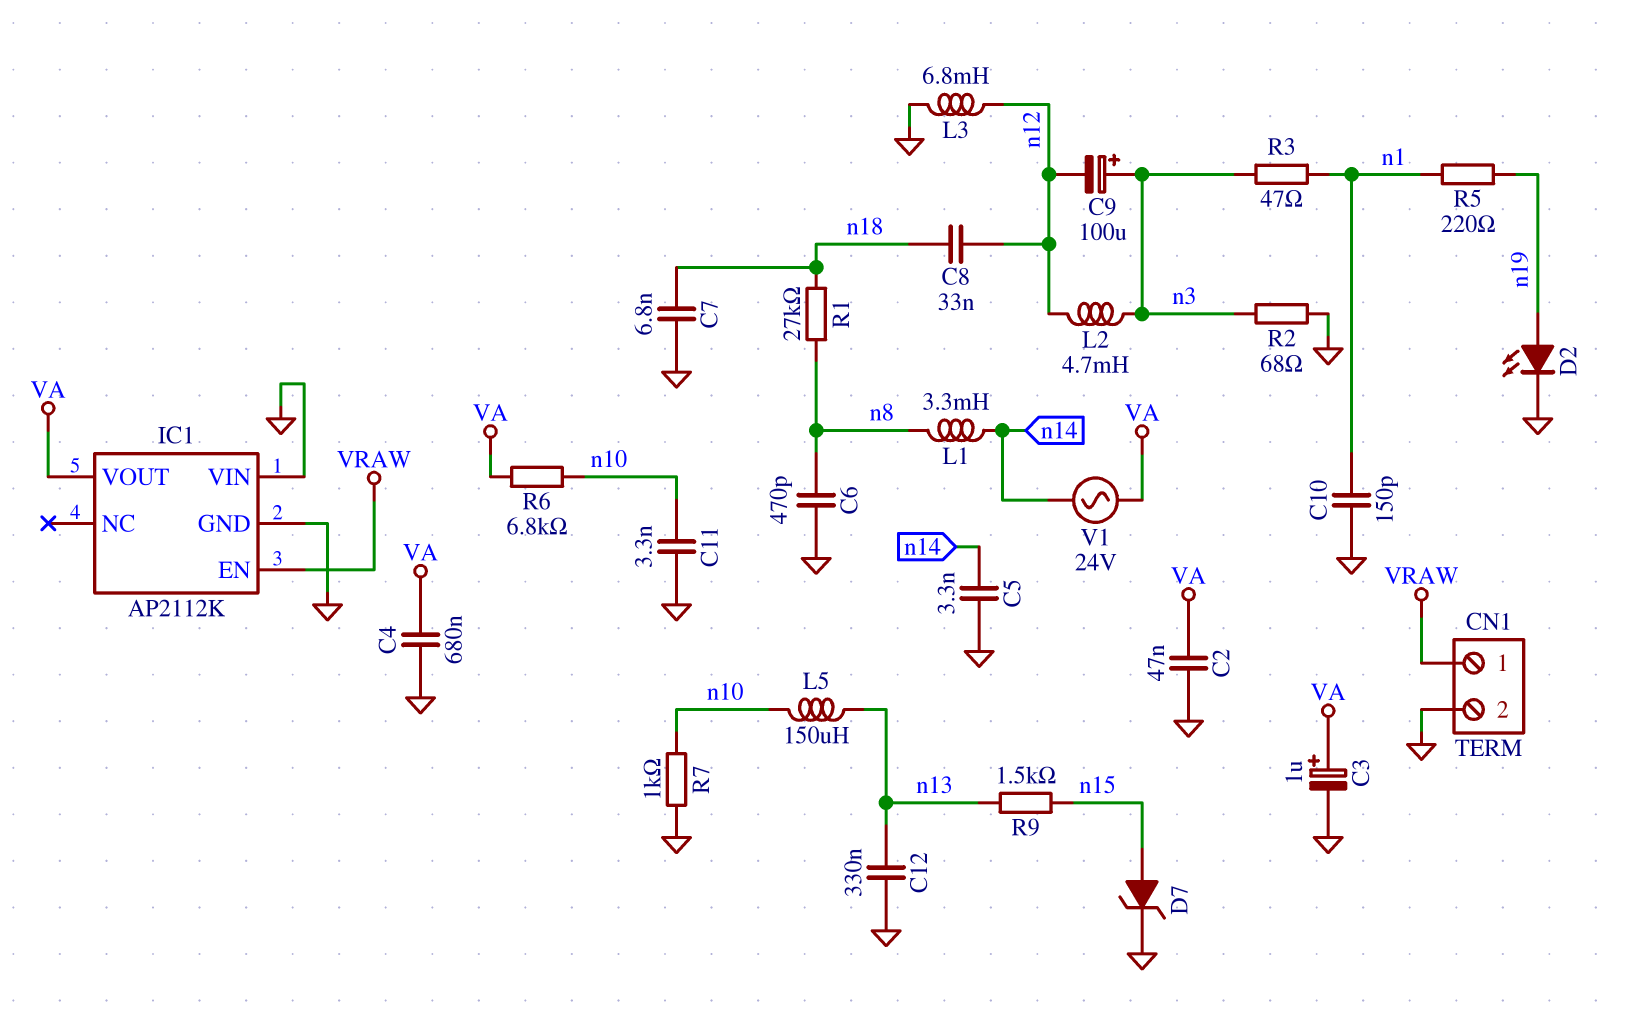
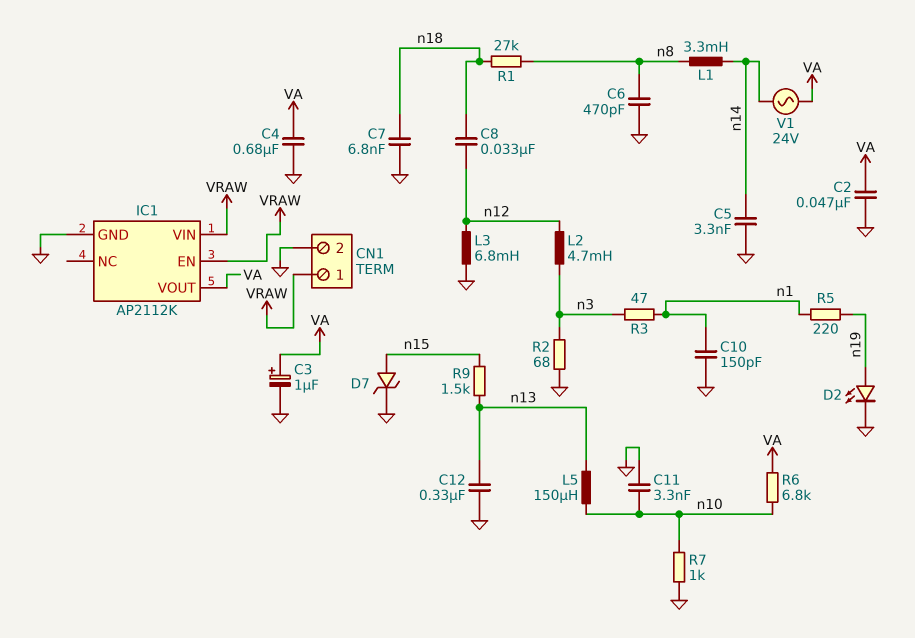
C9: 100uF (plus n3, minus n12) -> none
IC1 pin VIN: GND -> VRAW

